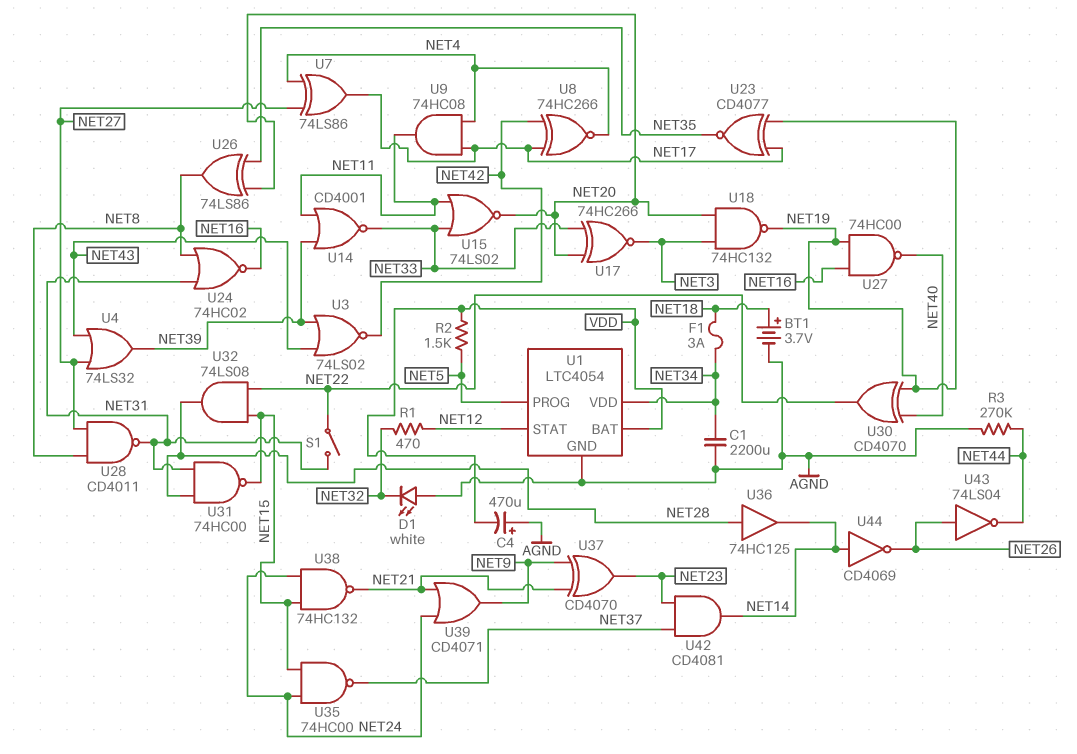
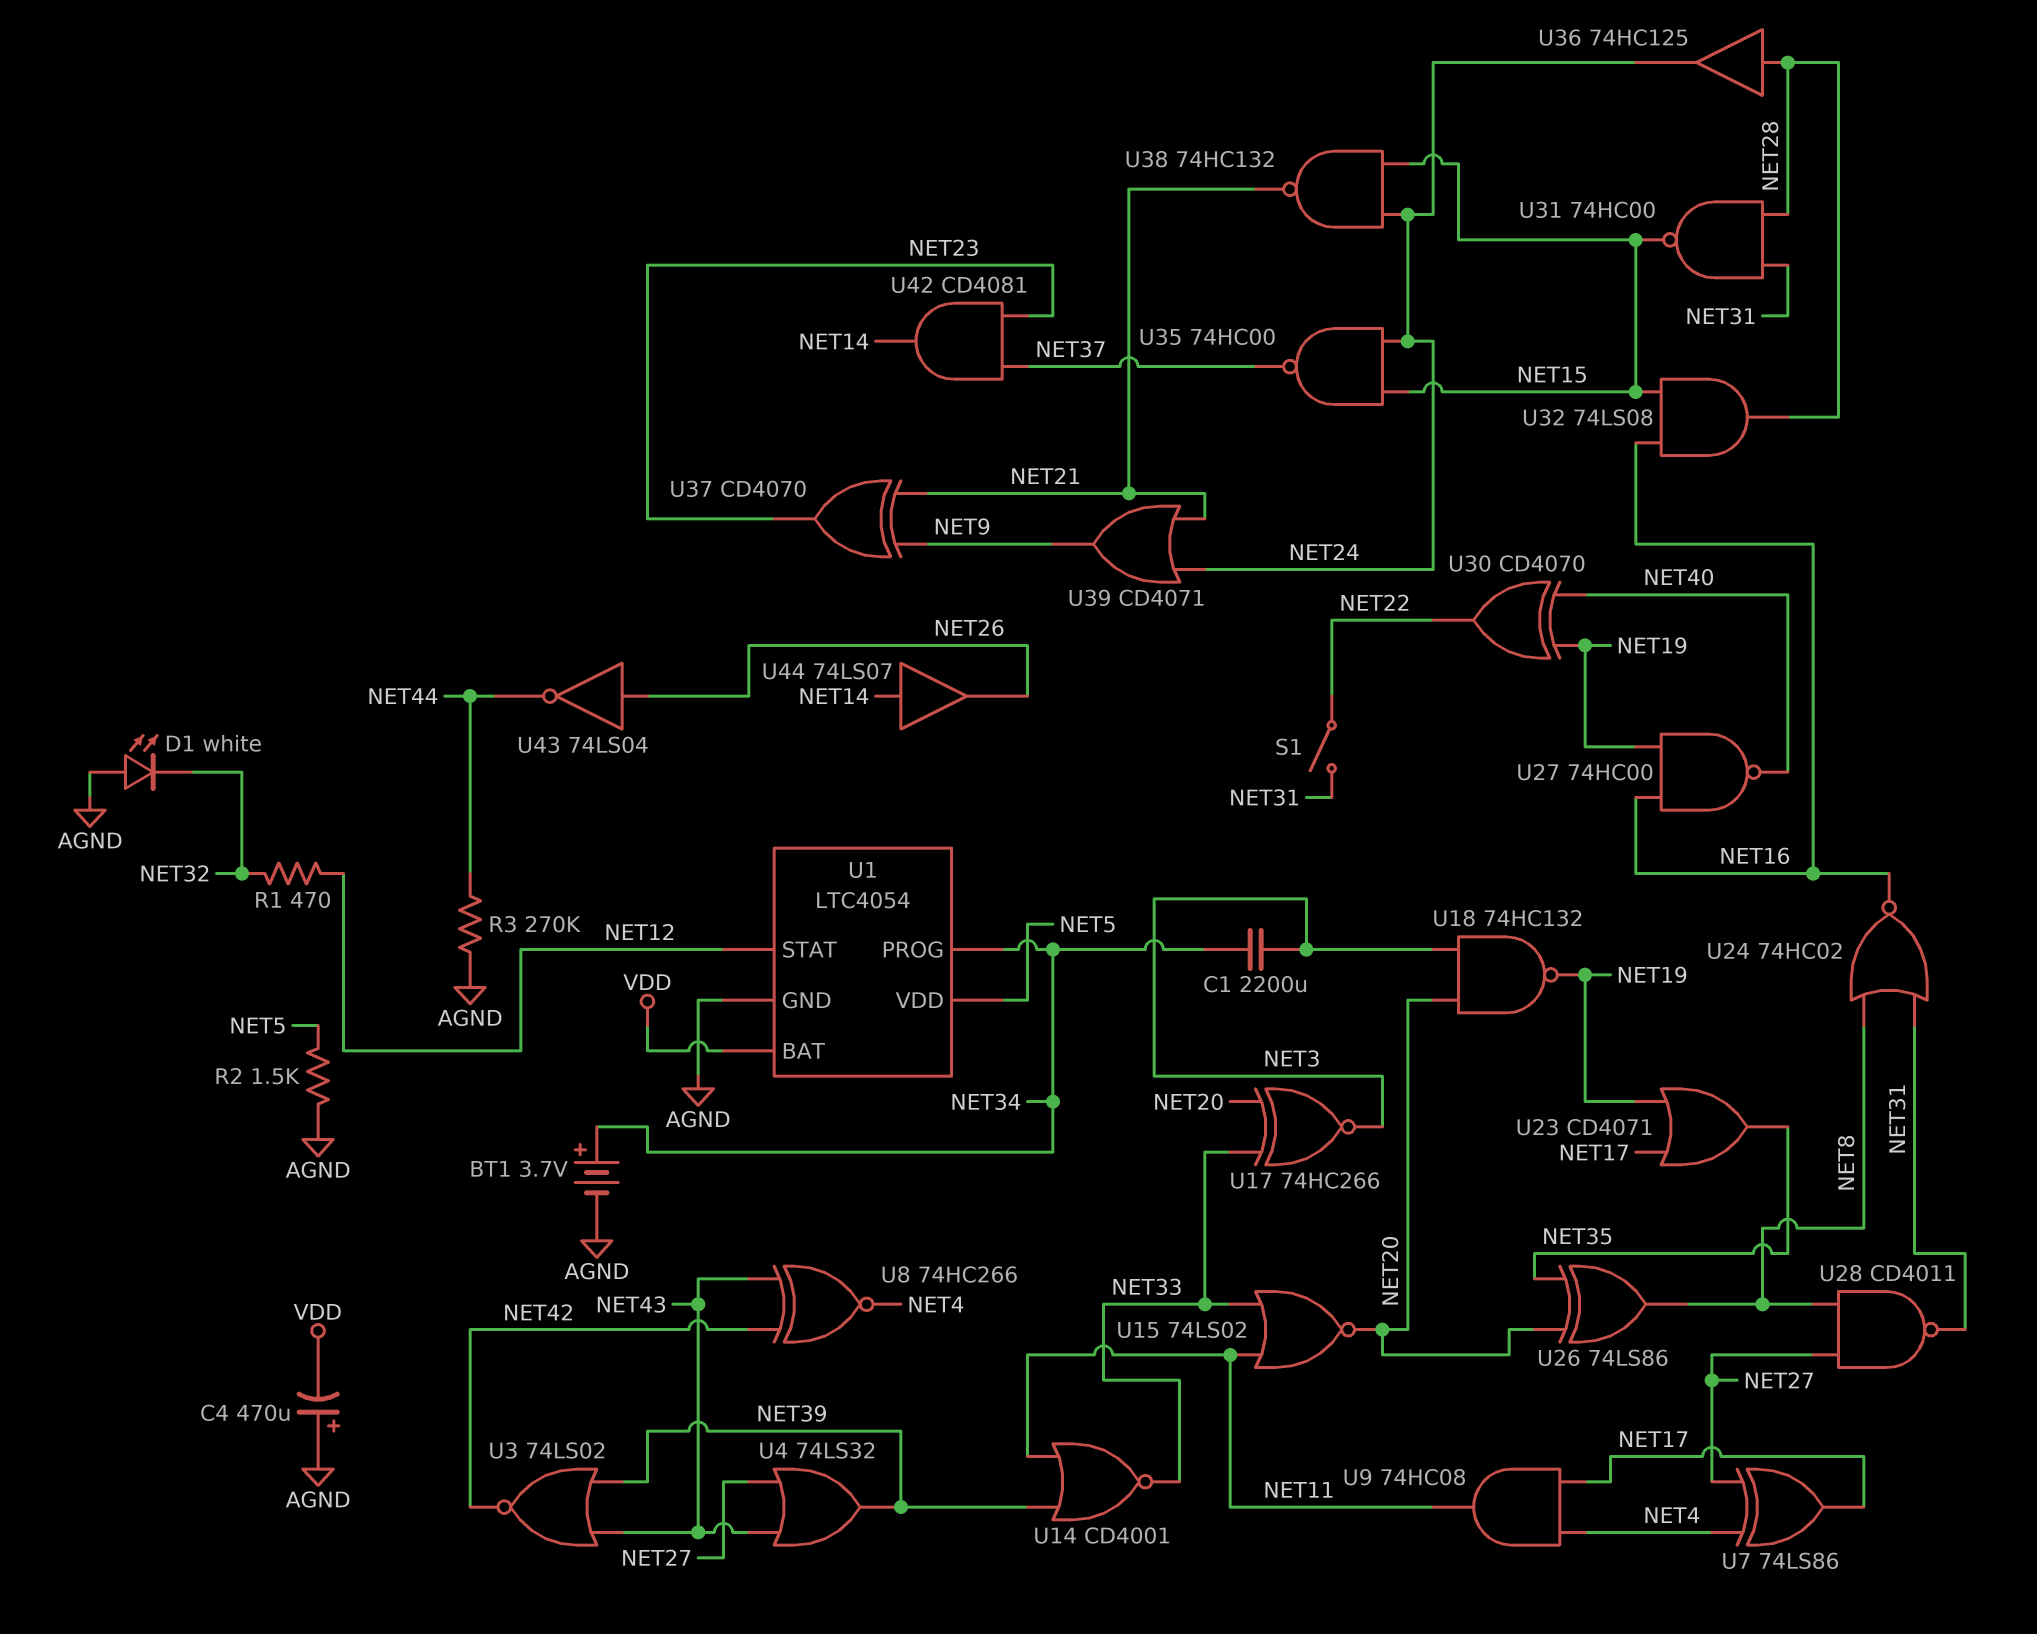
BT1: 3.7V (plus NET18, minus AGND) -> 3.7V (plus NET34, minus AGND)
C1: 2200uF (AGND, NET34) -> 2200uF (NET3, NET34)
F1: 3A (NET18, NET34) -> none
R2: 1.5k (NET5, VDD) -> 1.5k (AGND, NET5)
U1 pin PROG: NET5 -> NET34
U1 pin VDD: NET34 -> NET5
U8: XNOR 74HC266 (in NET17, in NET42, out NET4) -> XNOR 74HC266 (in NET42, in NET43, out NET4)
U23: XNOR CD4077 (in NET17, in NET19, out NET35) -> OR CD4071 (in NET17, in NET19, out NET35)
U32: AND 74LS08 (in NET15, in NET22, out NET28) -> AND 74LS08 (in NET15, in NET16, out NET28)
U36: buffer 74HC125 (in NET28, out NET14) -> buffer 74HC125 (in NET28, out NET24)
U44: NOT CD4069 (in NET14, out NET26) -> buffer 74LS07 (in NET14, out NET26)

